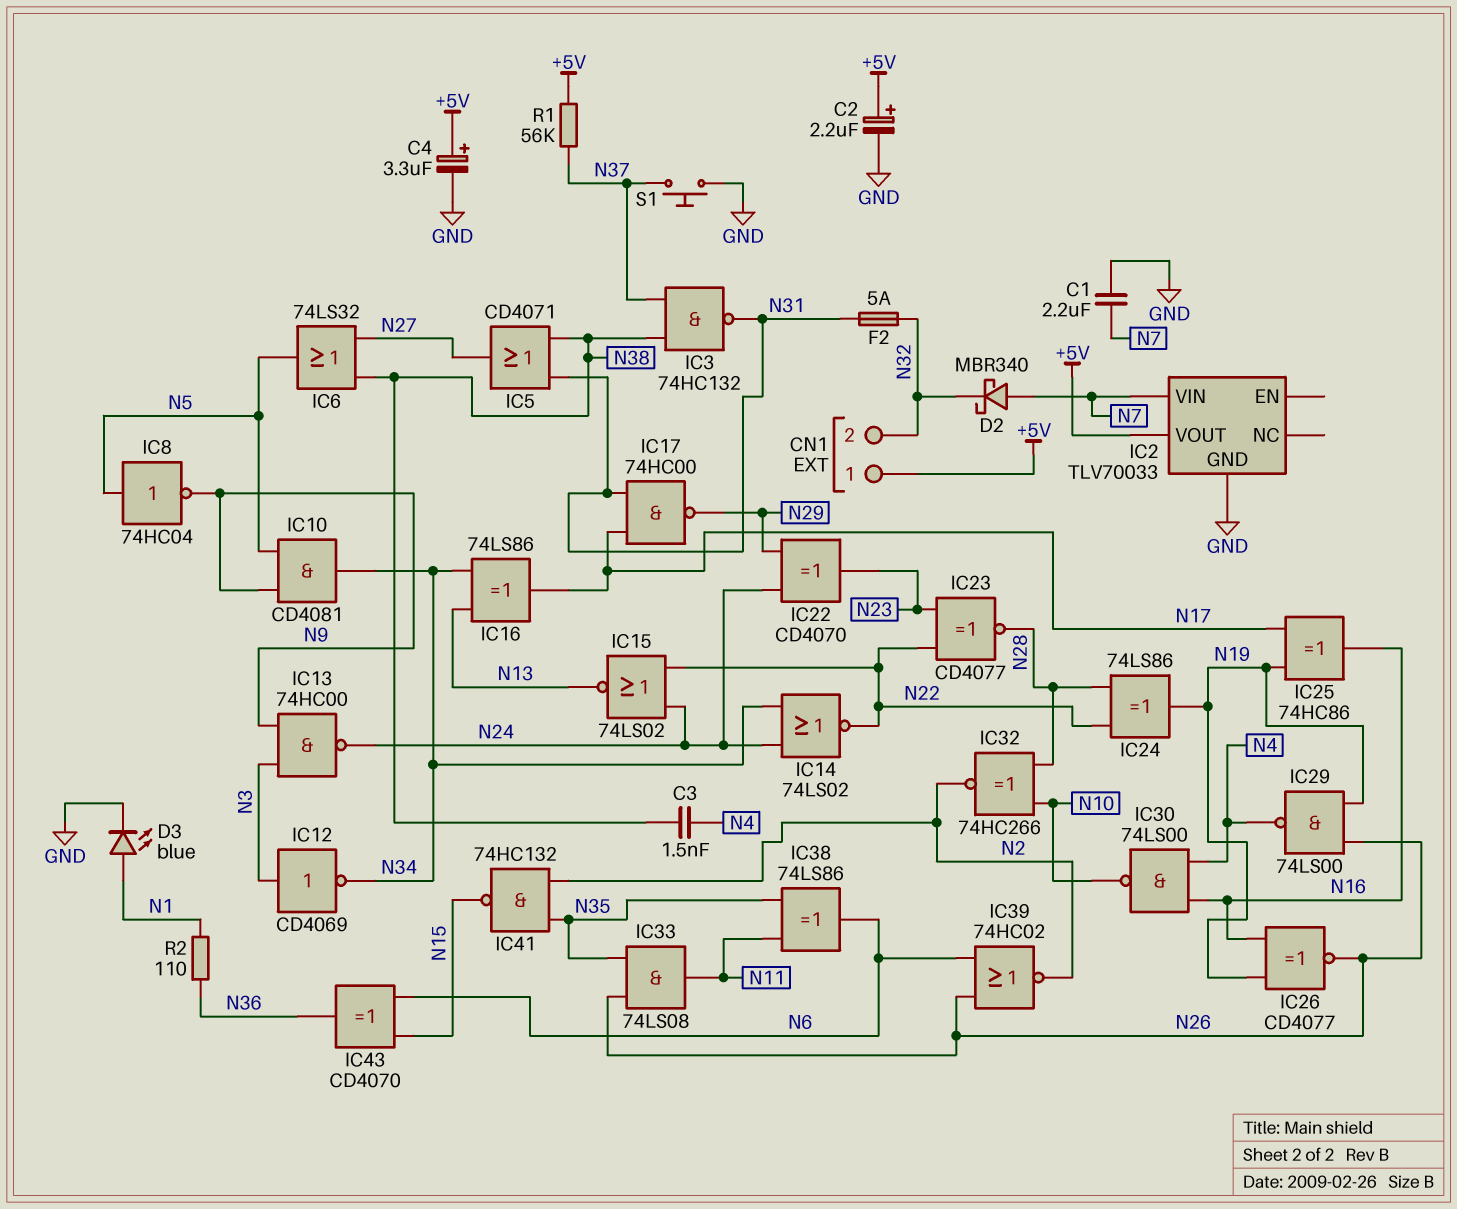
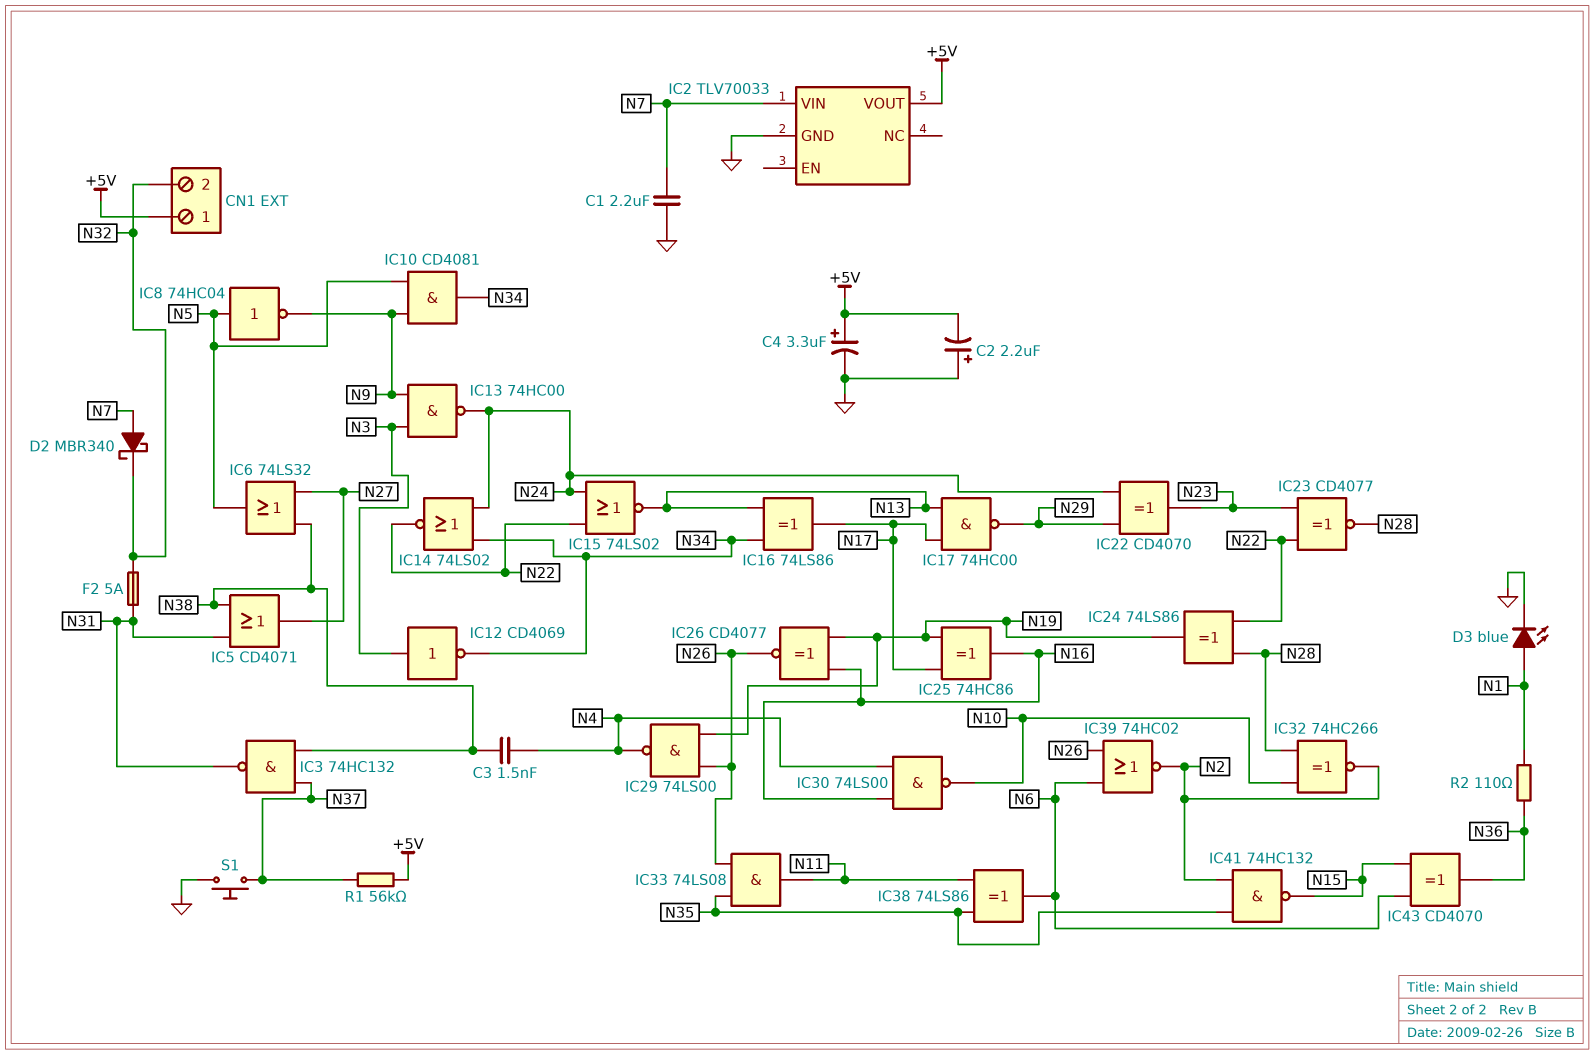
C2: 2.2uF (plus +5V, minus GND) -> 2.2uF (plus GND, minus +5V)
IC17: NAND 74HC00 (in N17, in N31, out N29) -> NAND 74HC00 (in N13, in N17, out N29)

